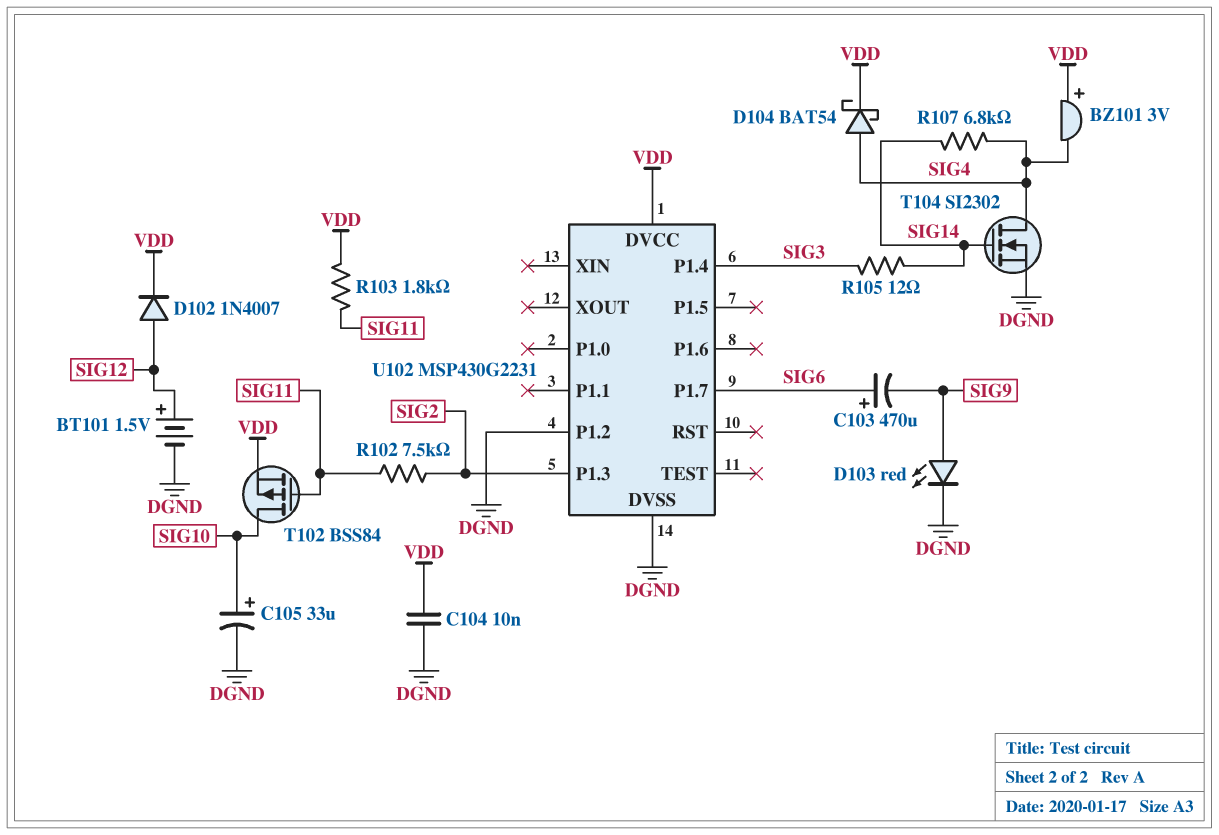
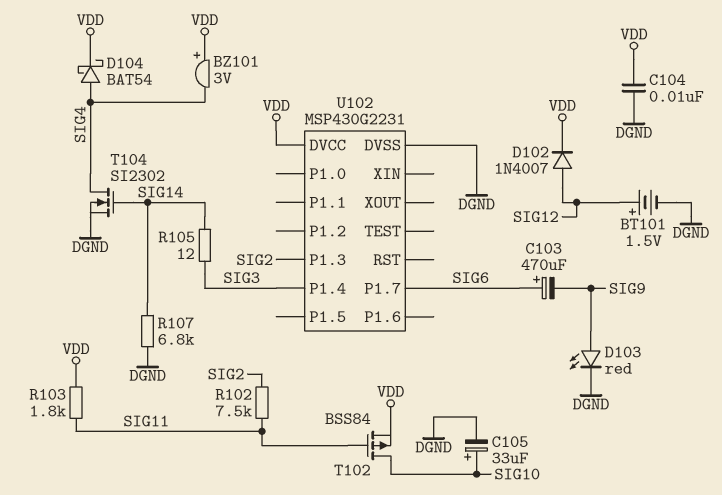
R107: 6.8k (SIG4, SIG14) -> 6.8k (DGND, SIG14)
U102 pin P1.2: DGND -> none

